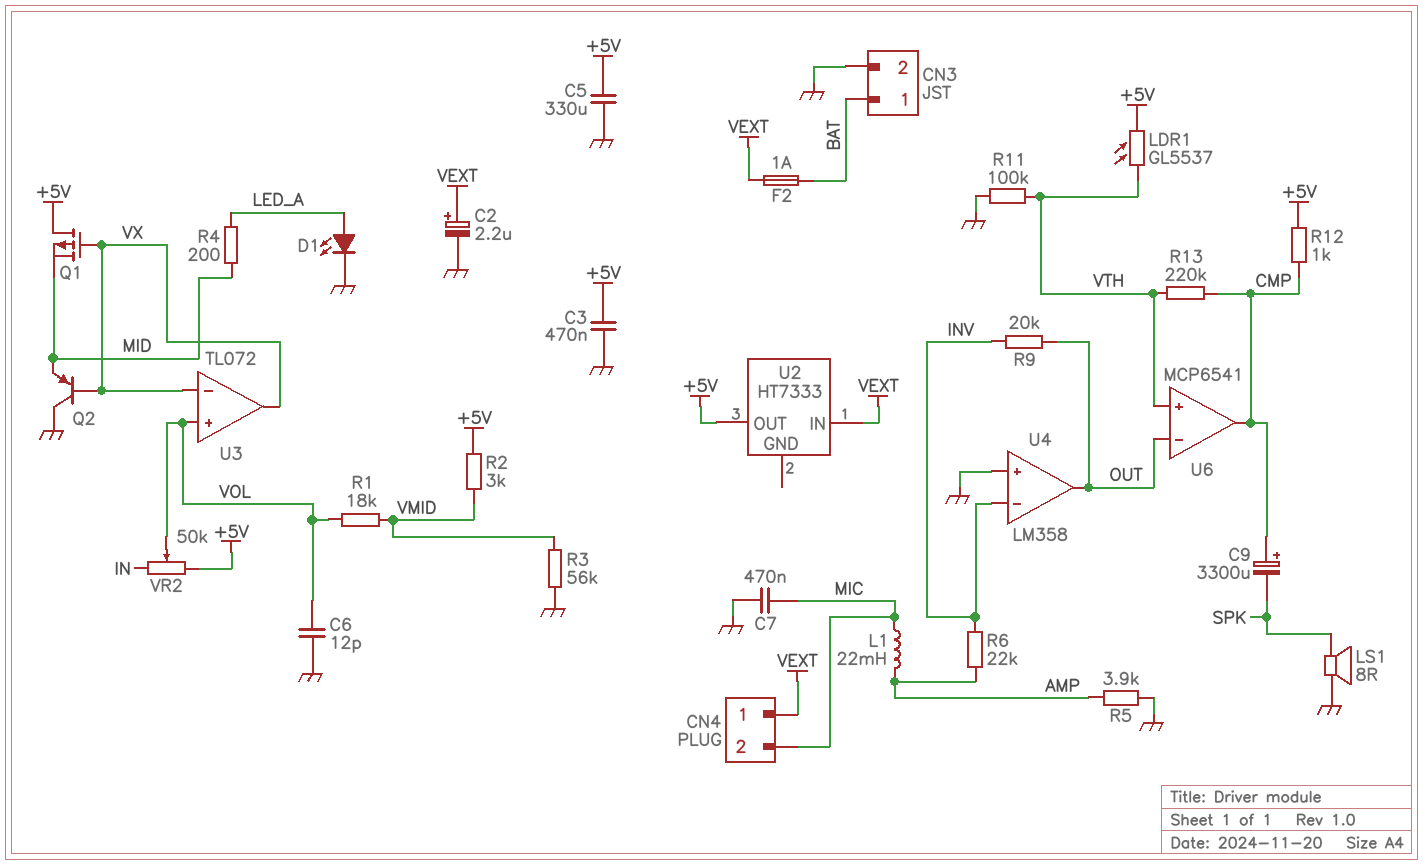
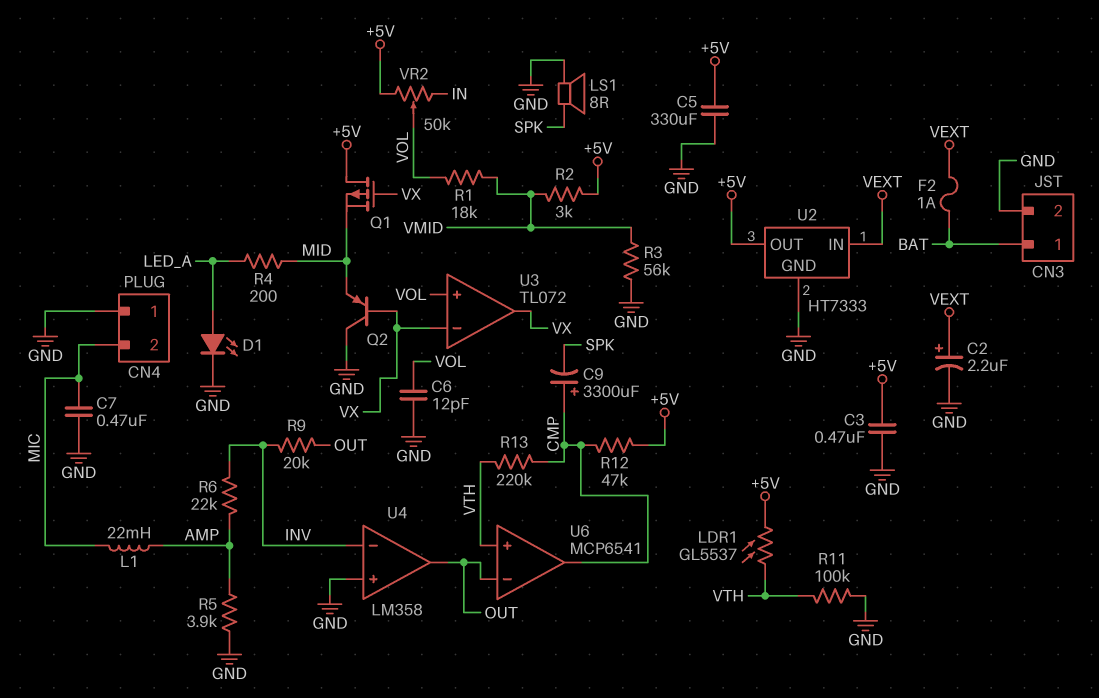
CN4 pin 1: VEXT -> GND
R12: 1k (+5V, CMP) -> 47k (+5V, CMP)
U2 pin GND: none -> GND

